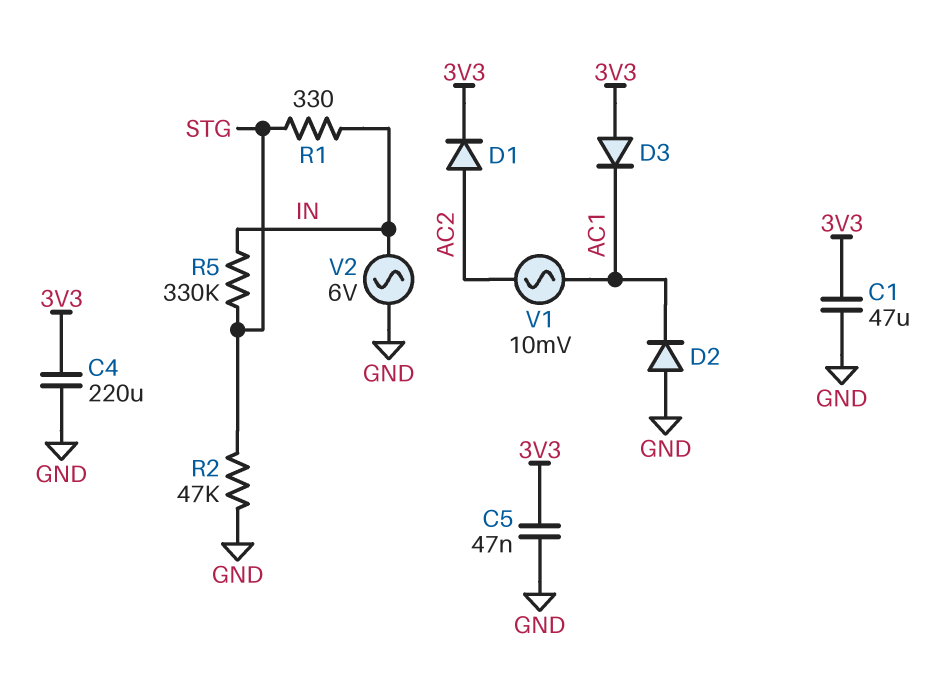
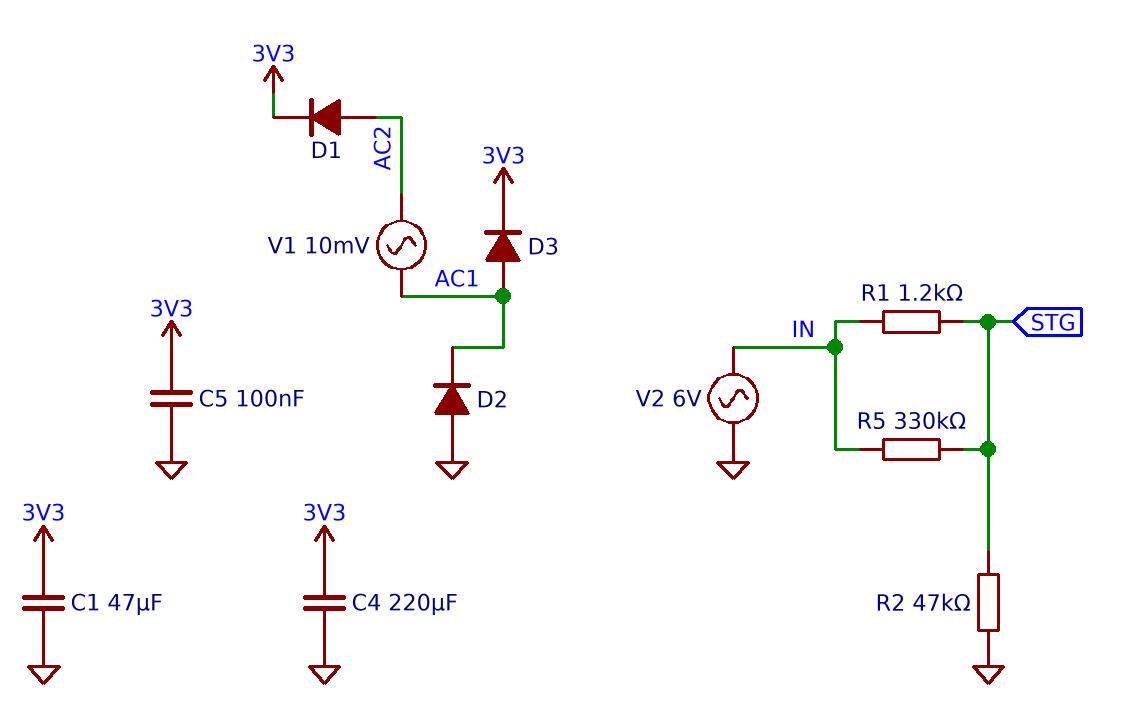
C5: 47nF (3V3, GND) -> 100nF (3V3, GND)
D3: diode (A 3V3, K AC1) -> diode (A AC1, K 3V3)
R1: 330 (IN, STG) -> 1.2k (IN, STG)

